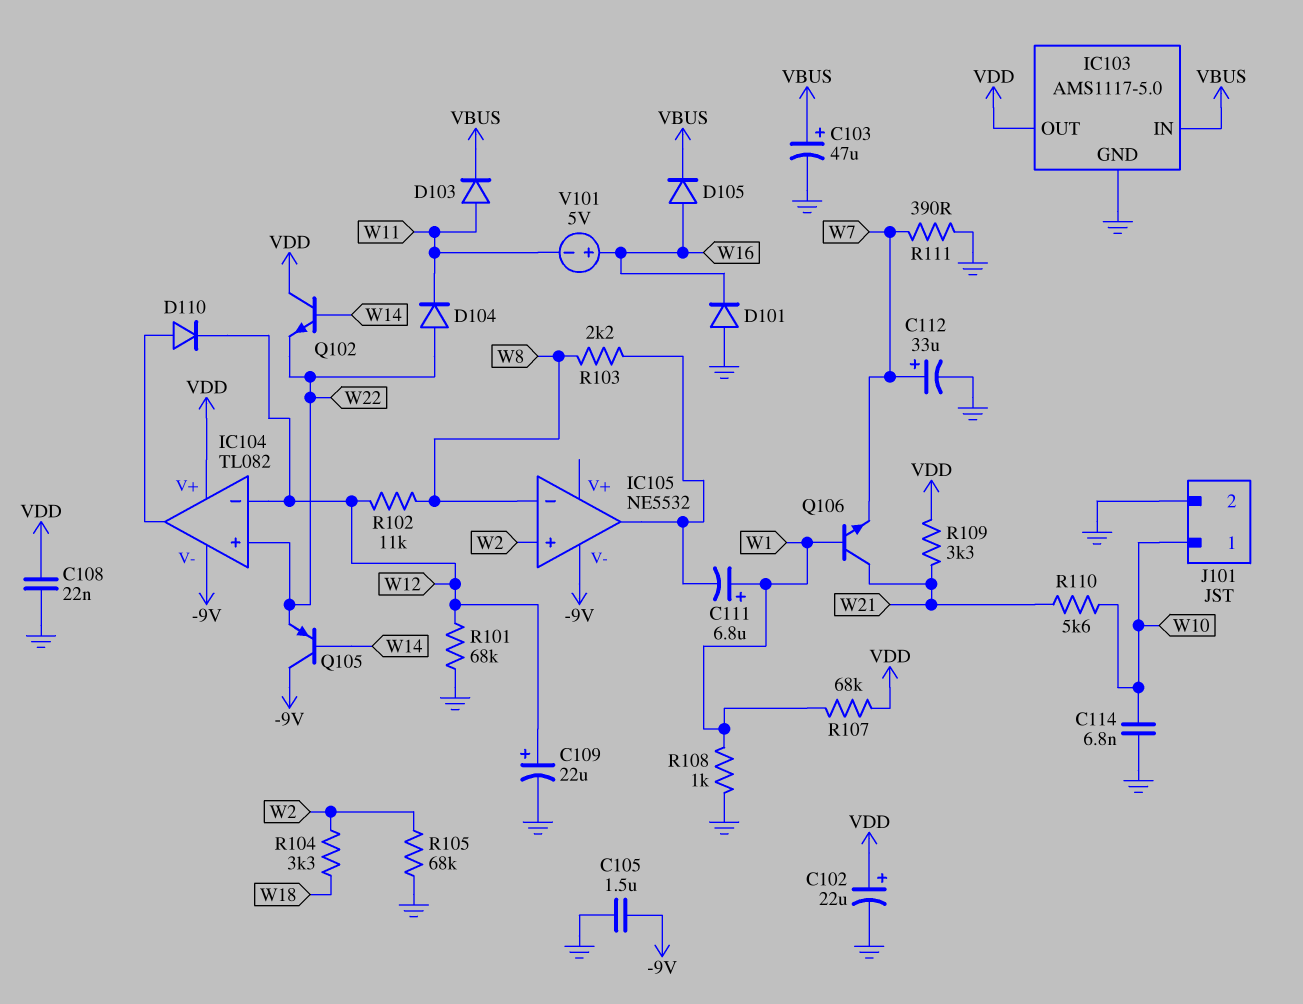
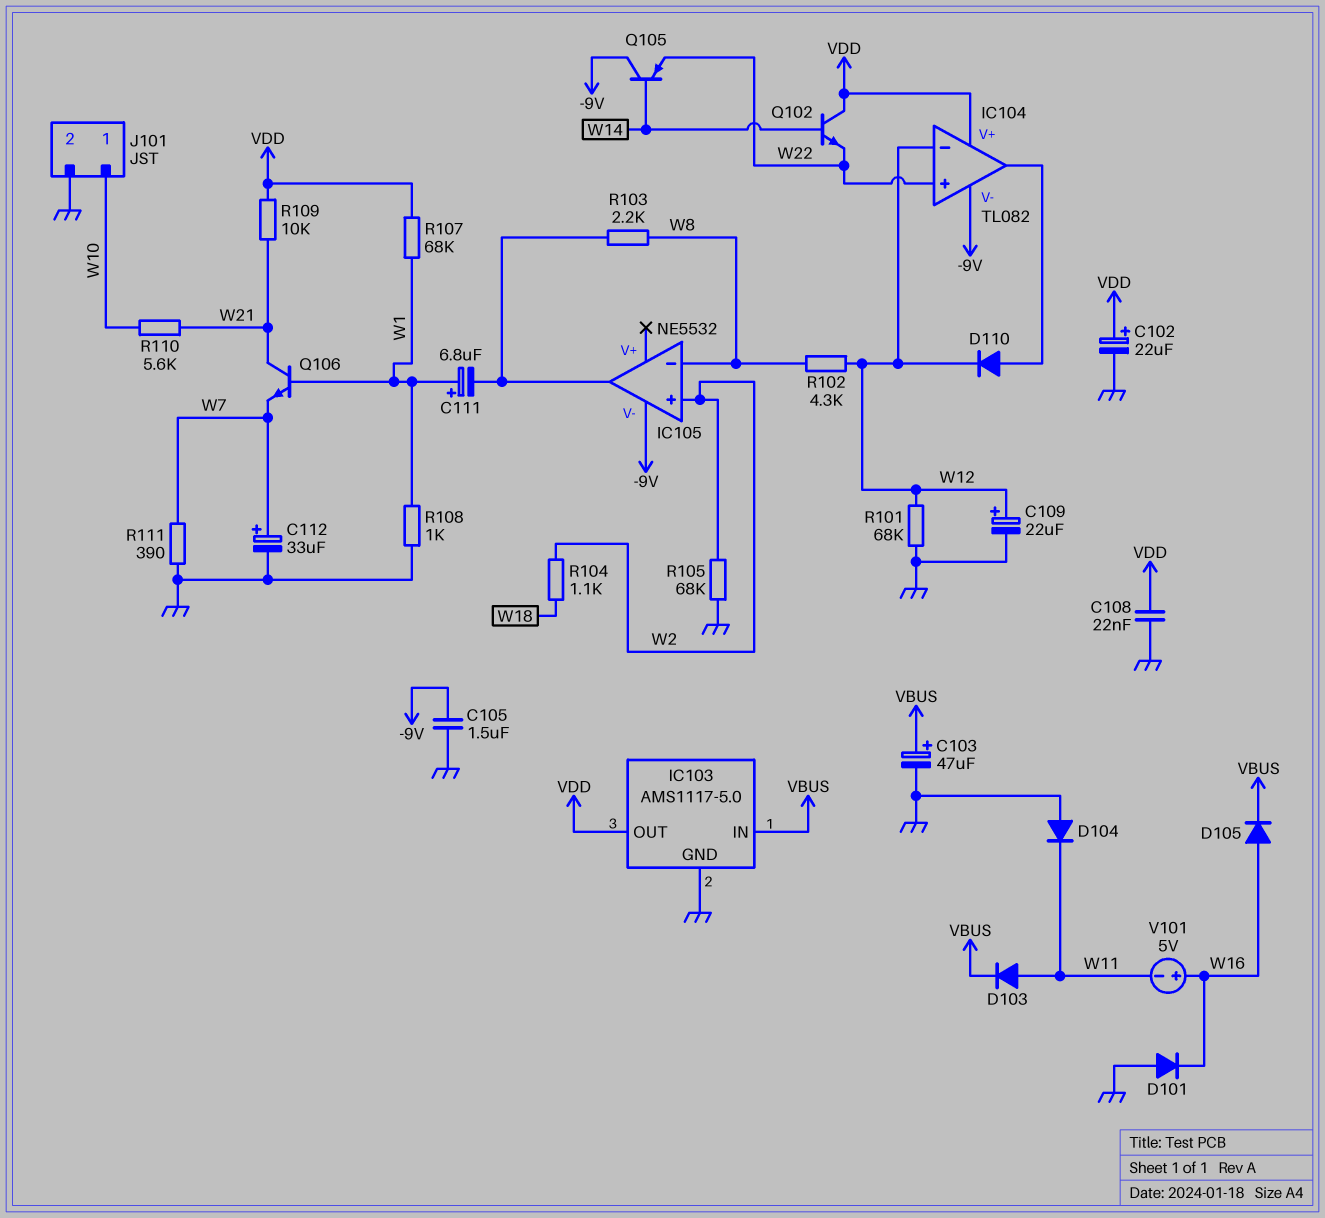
C114: 6.8nF (GND, W10) -> none
D104: diode (A W22, K W11) -> diode (A GND, K W11)
R102: 11k (W8, W12) -> 4.3k (W8, W12)
R104: 3.3k (W2, W18) -> 1.1k (W2, W18)
R109: 3.3k (VDD, W21) -> 10k (VDD, W21)

